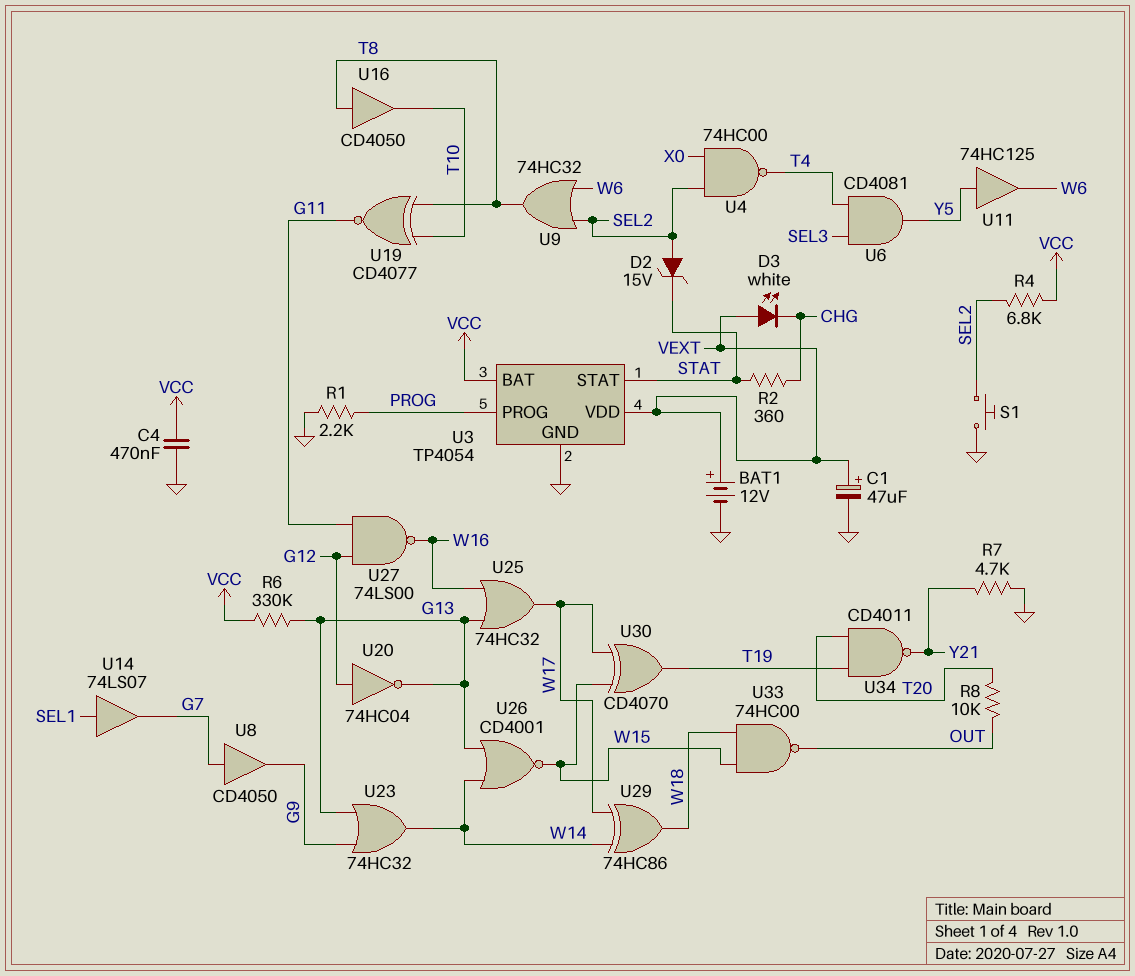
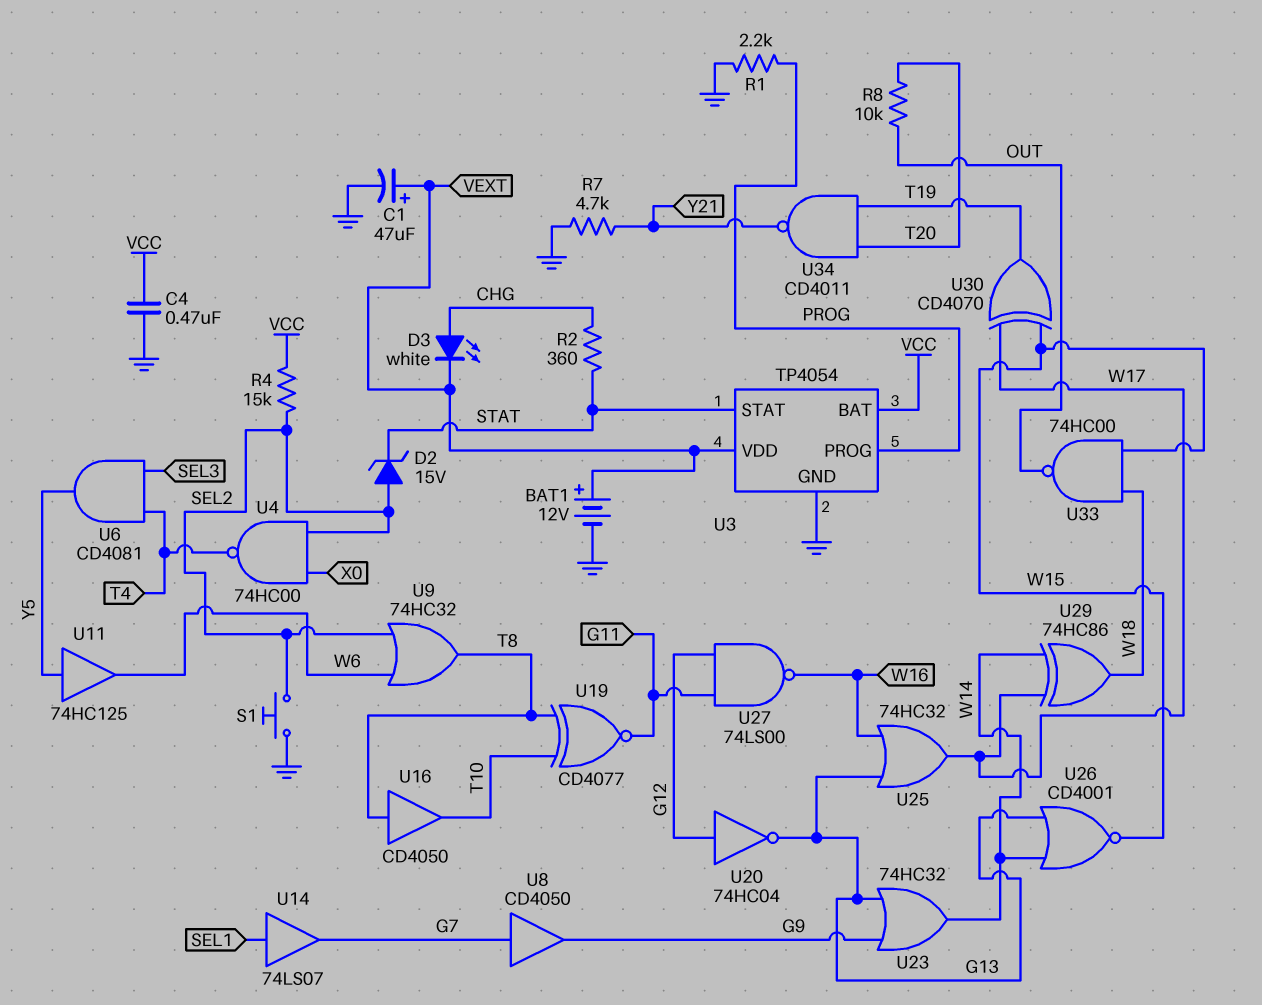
D3: LED white (A VEXT, K CHG) -> LED white (A CHG, K VEXT)
R4: 6.8k (SEL2, VCC) -> 15k (SEL2, VCC)
R6: 330k (G13, VCC) -> none

